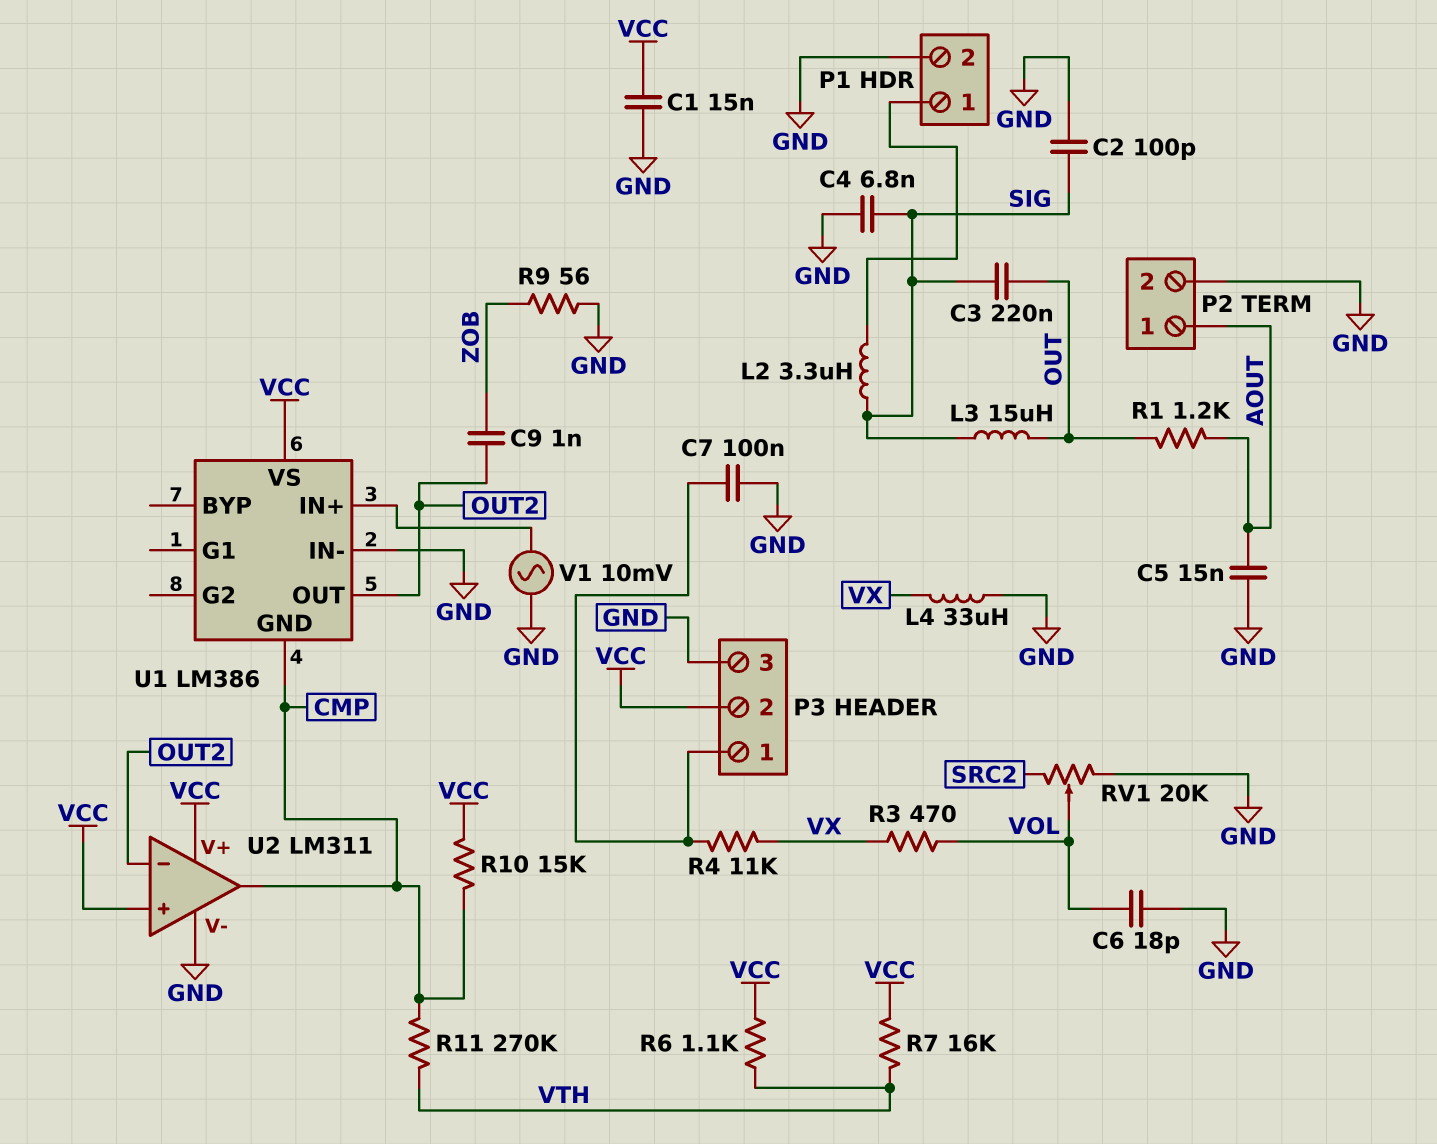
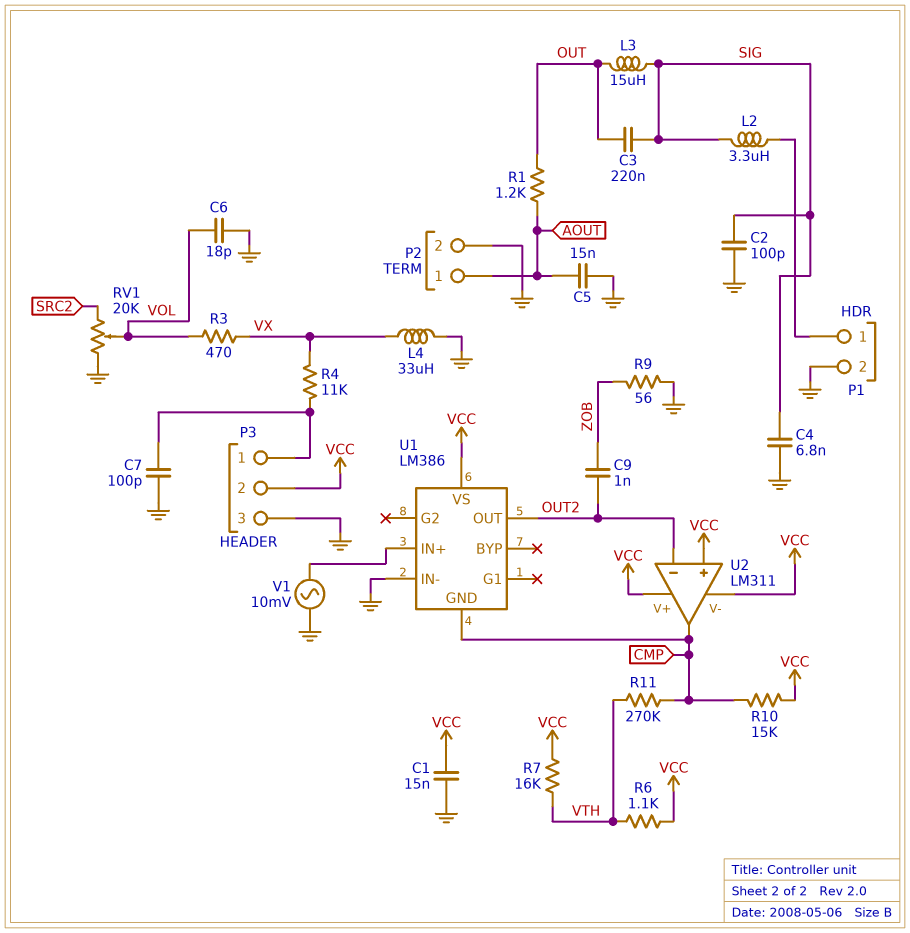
C7: 100nF (GND, P3/1) -> 100pF (GND, P3/1)
U2 pin V-: GND -> VCC

